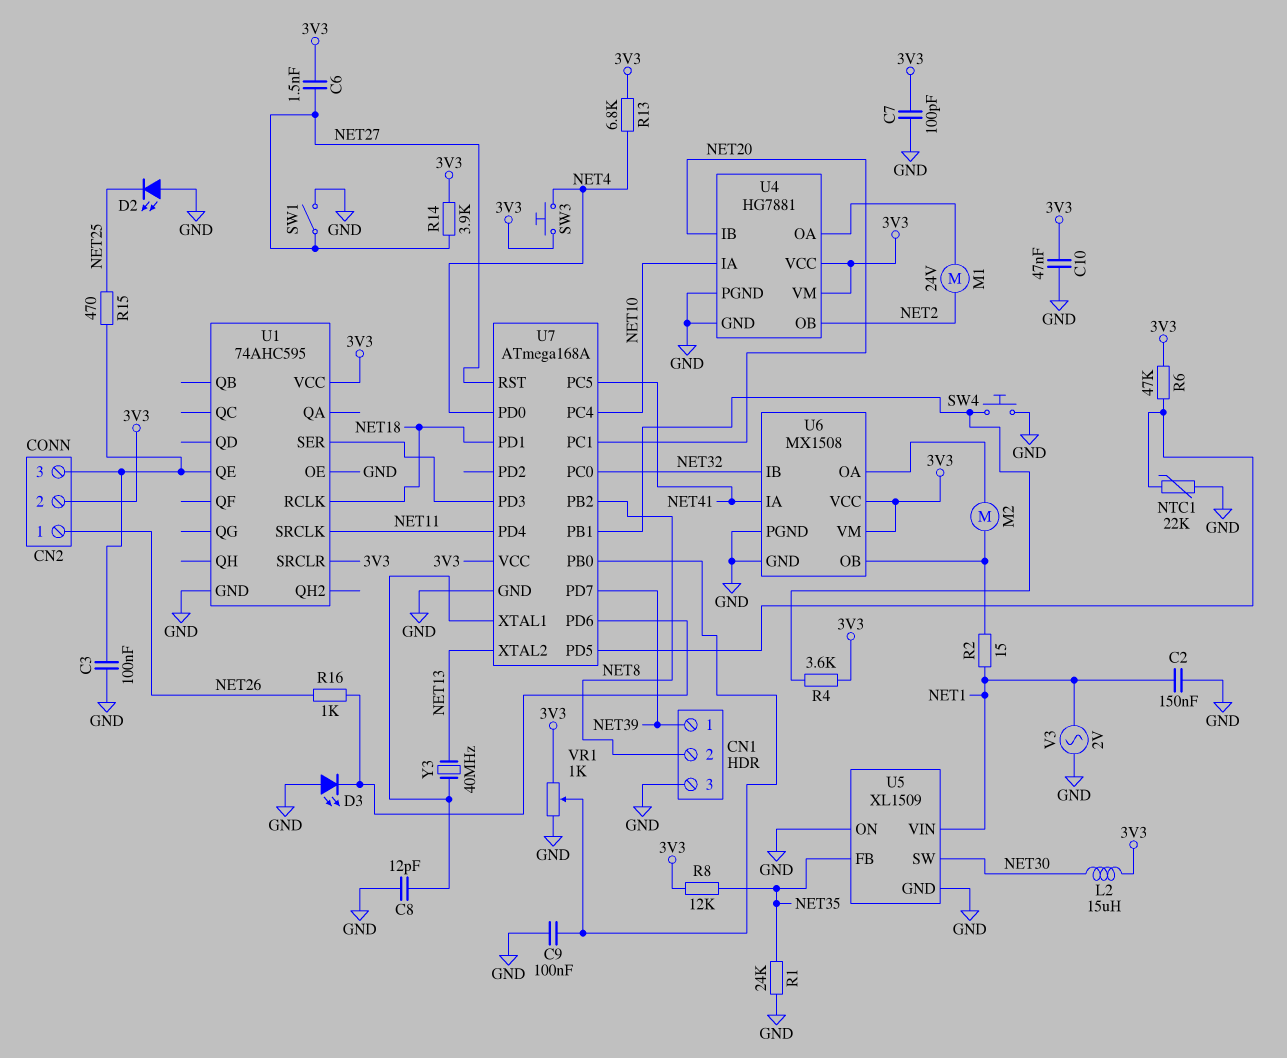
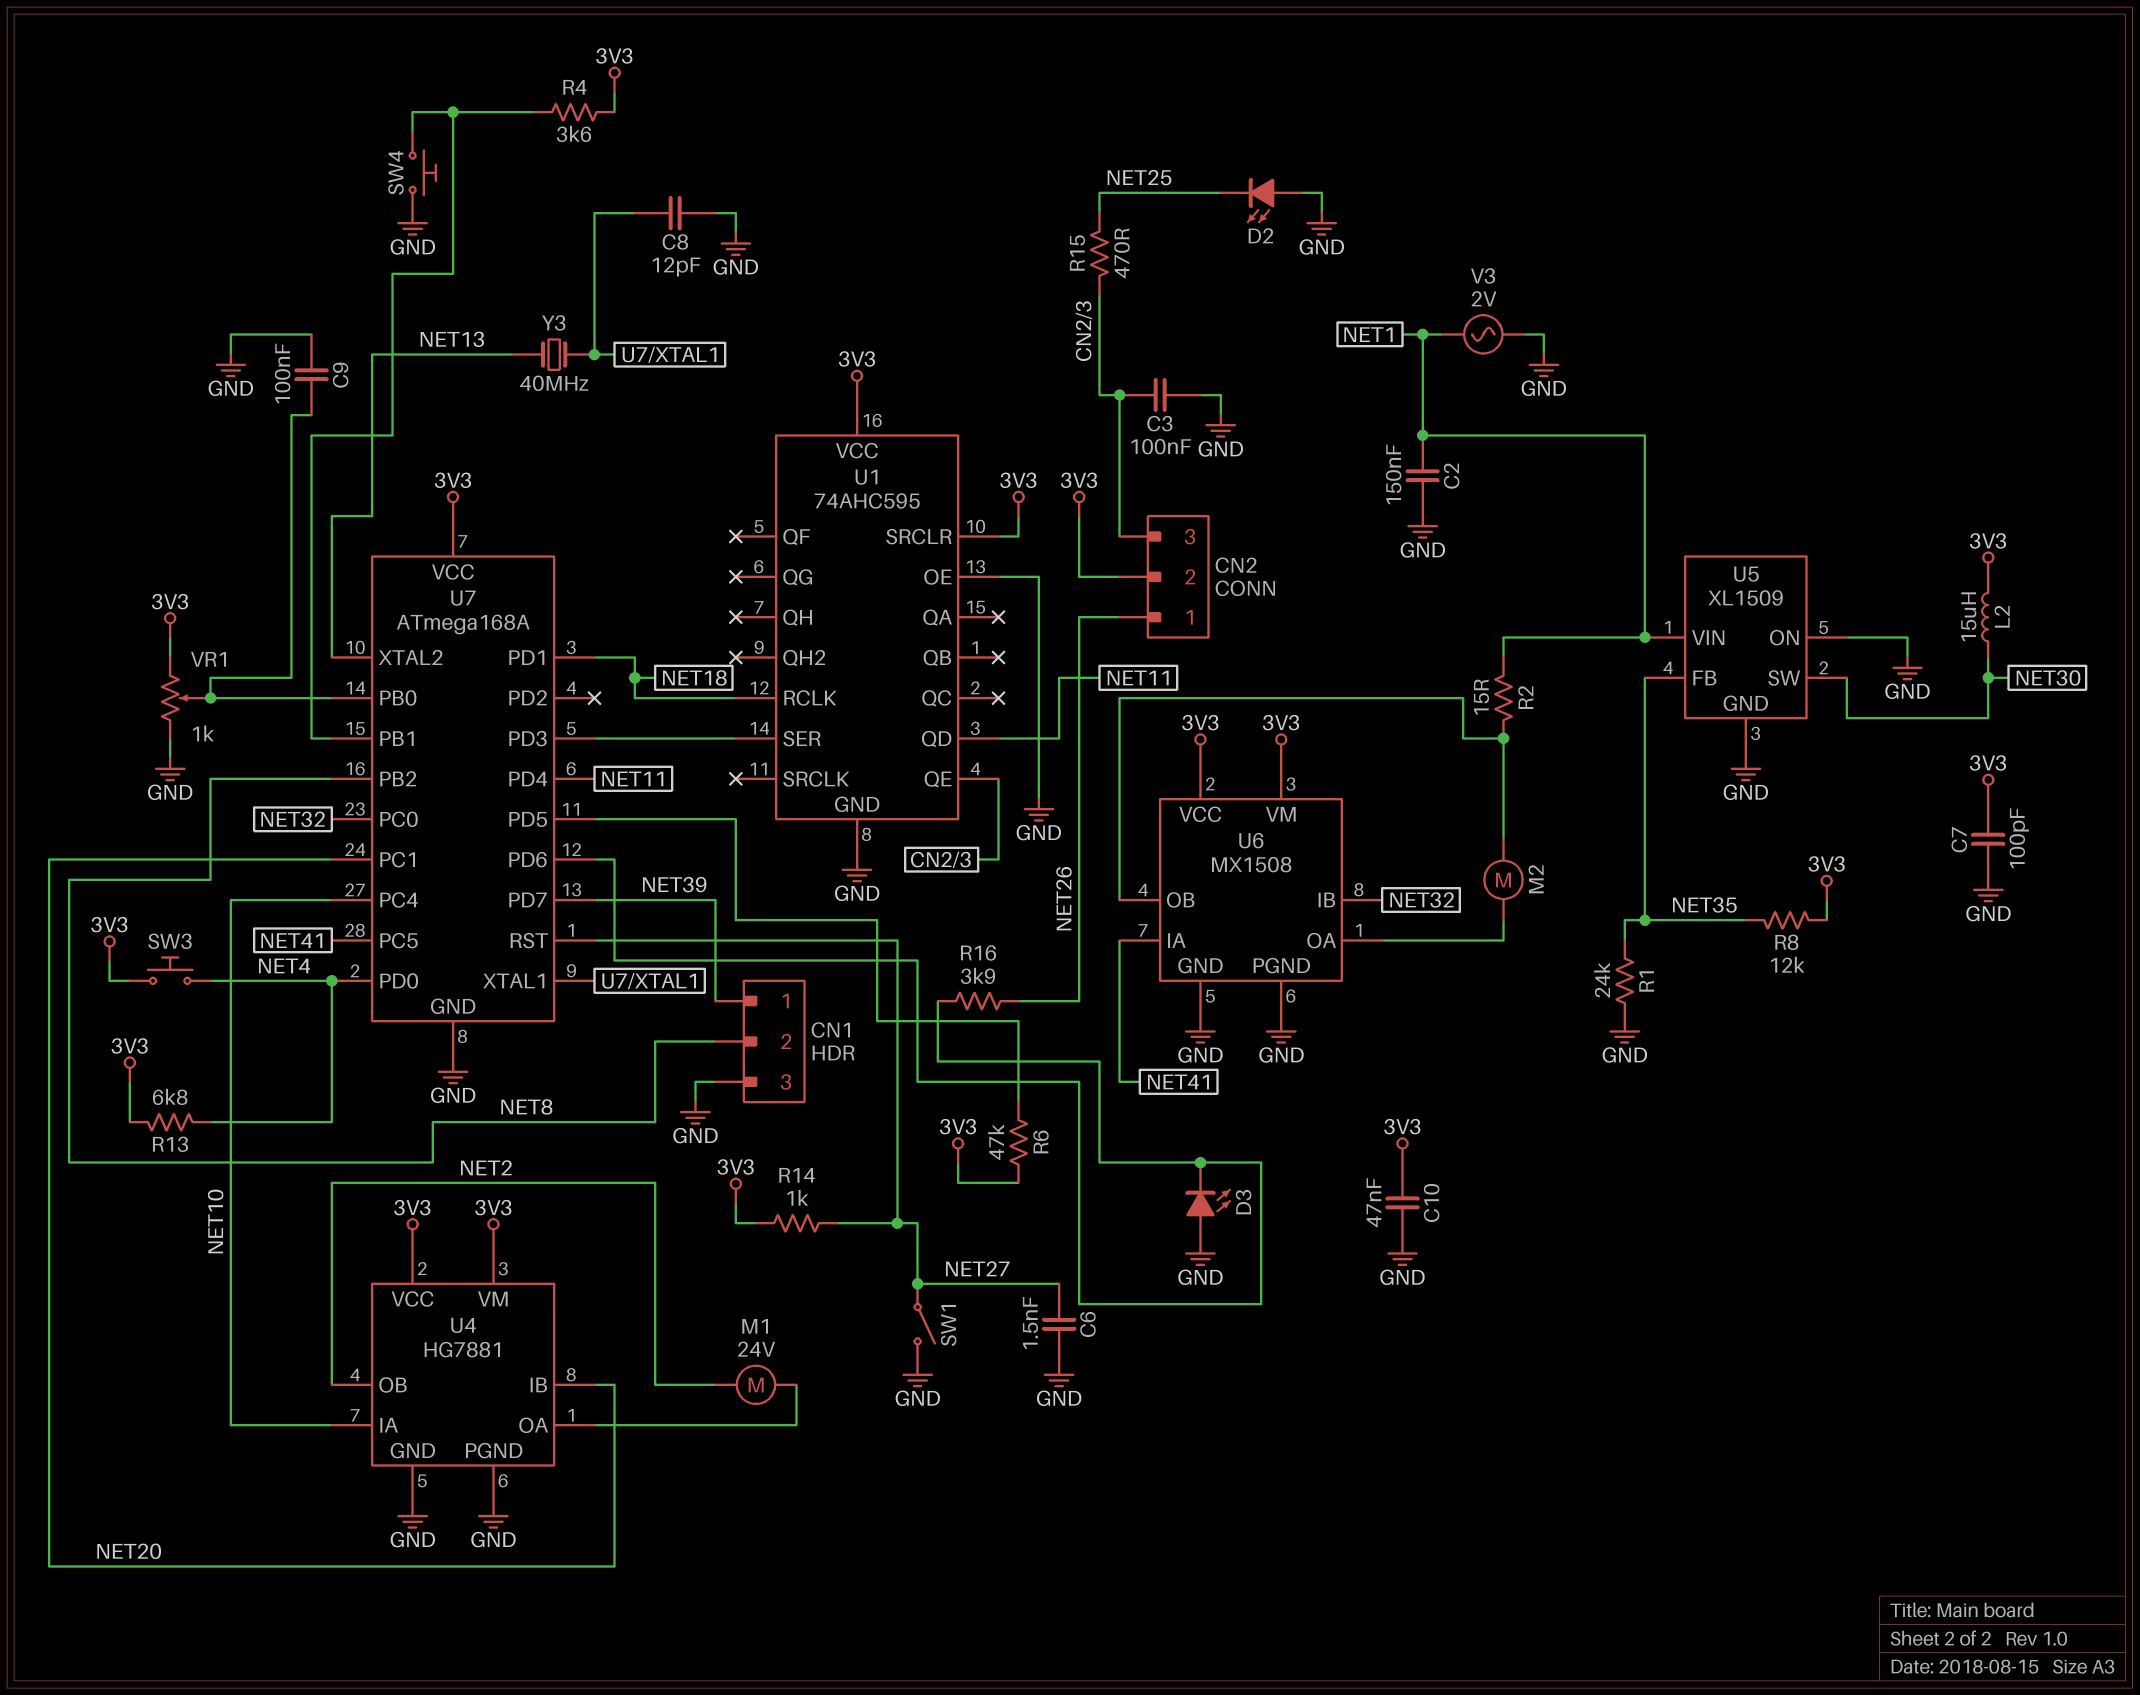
C6: 1.5nF (3V3, NET27) -> 1.5nF (GND, NET27)
NTC1: 22k (GND, U7/PD5) -> none
R14: 3.9k (3V3, NET27) -> 1k (3V3, NET27)
R16: 1k (NET26, U7/PD6) -> 3.9k (NET26, U7/PD6)
U1 pin QD: none -> NET11
U1 pin SRCLK: NET11 -> none

